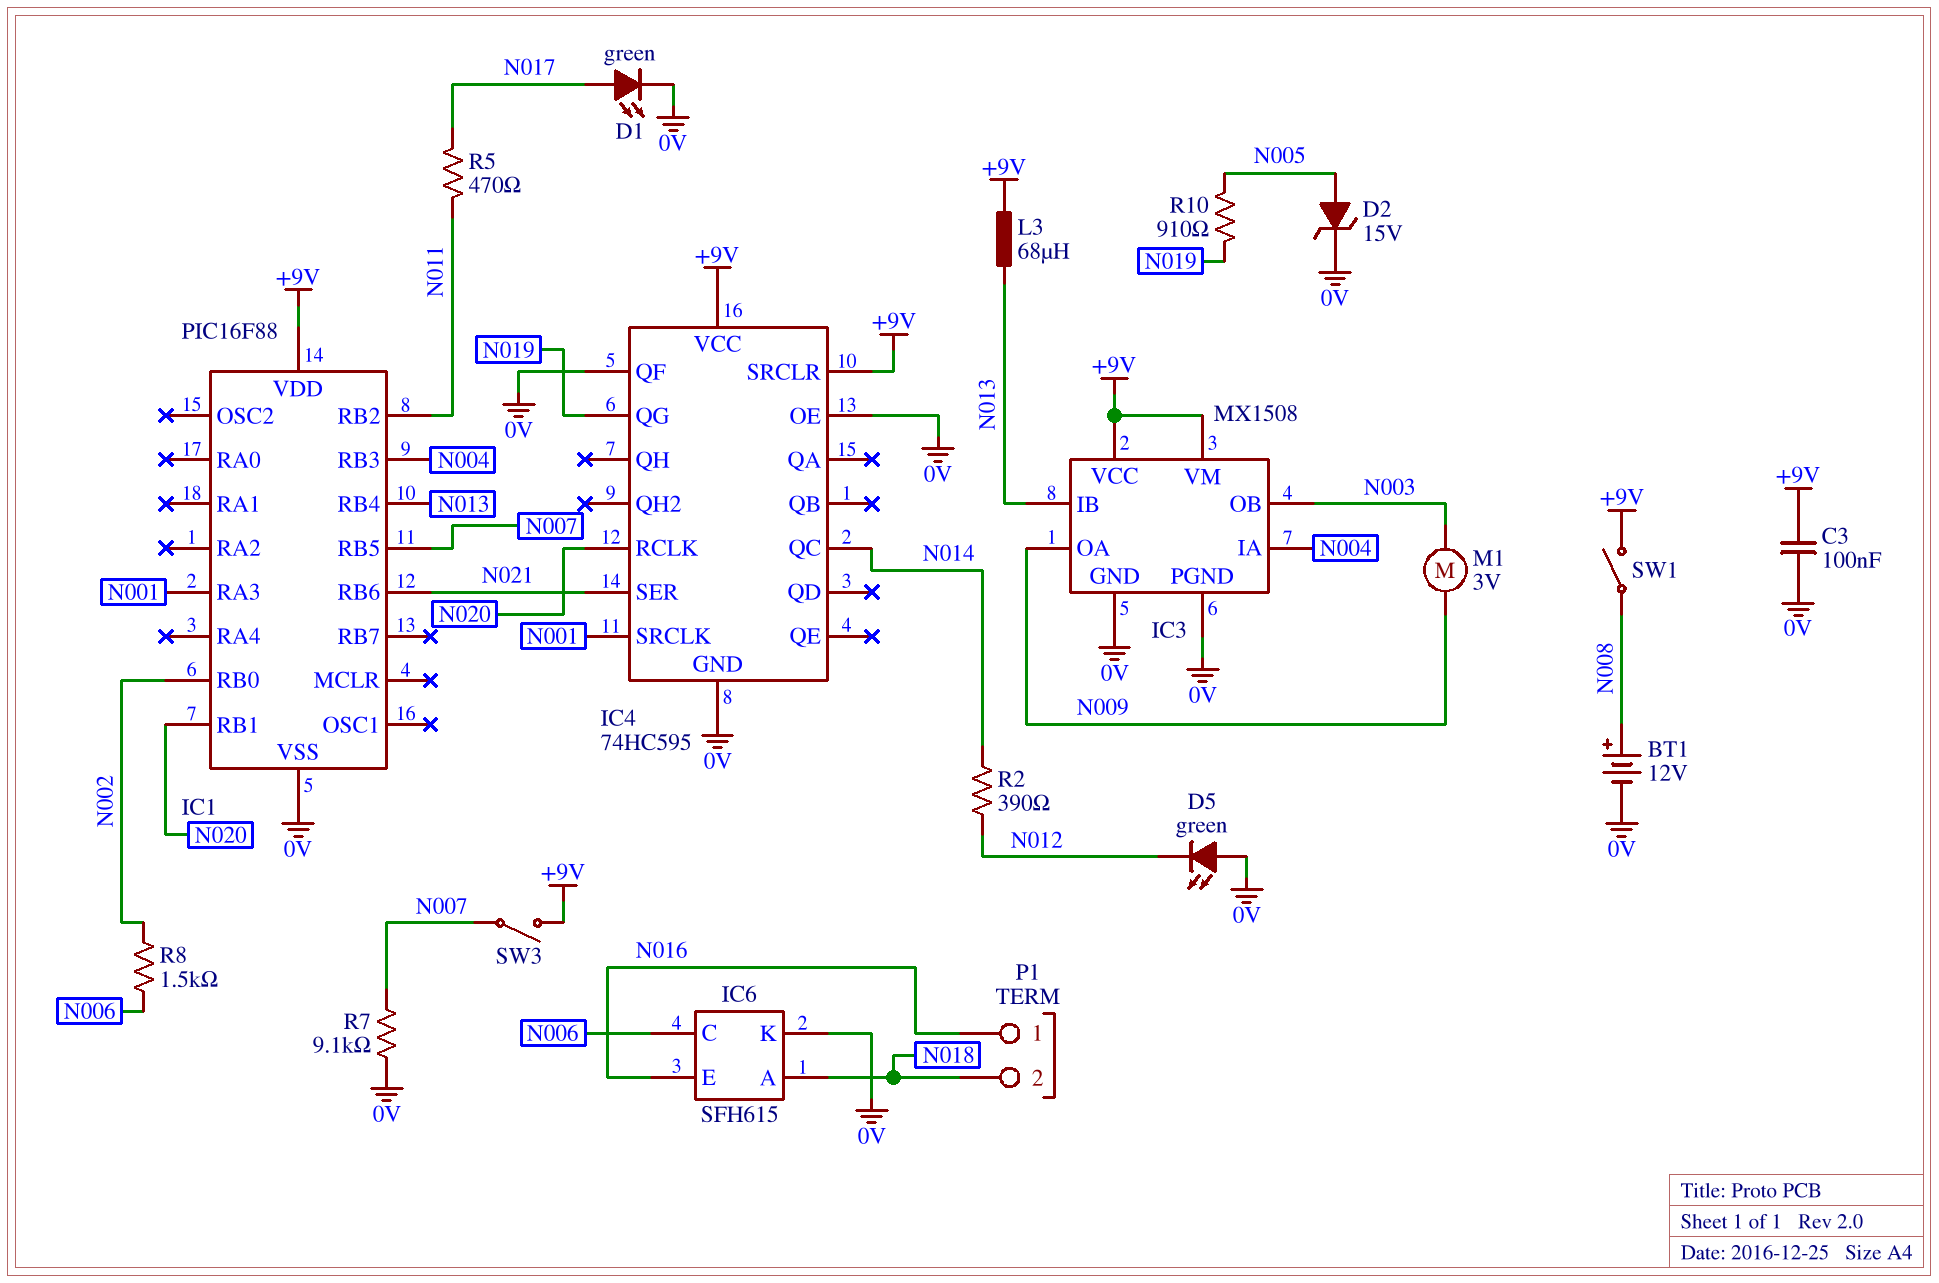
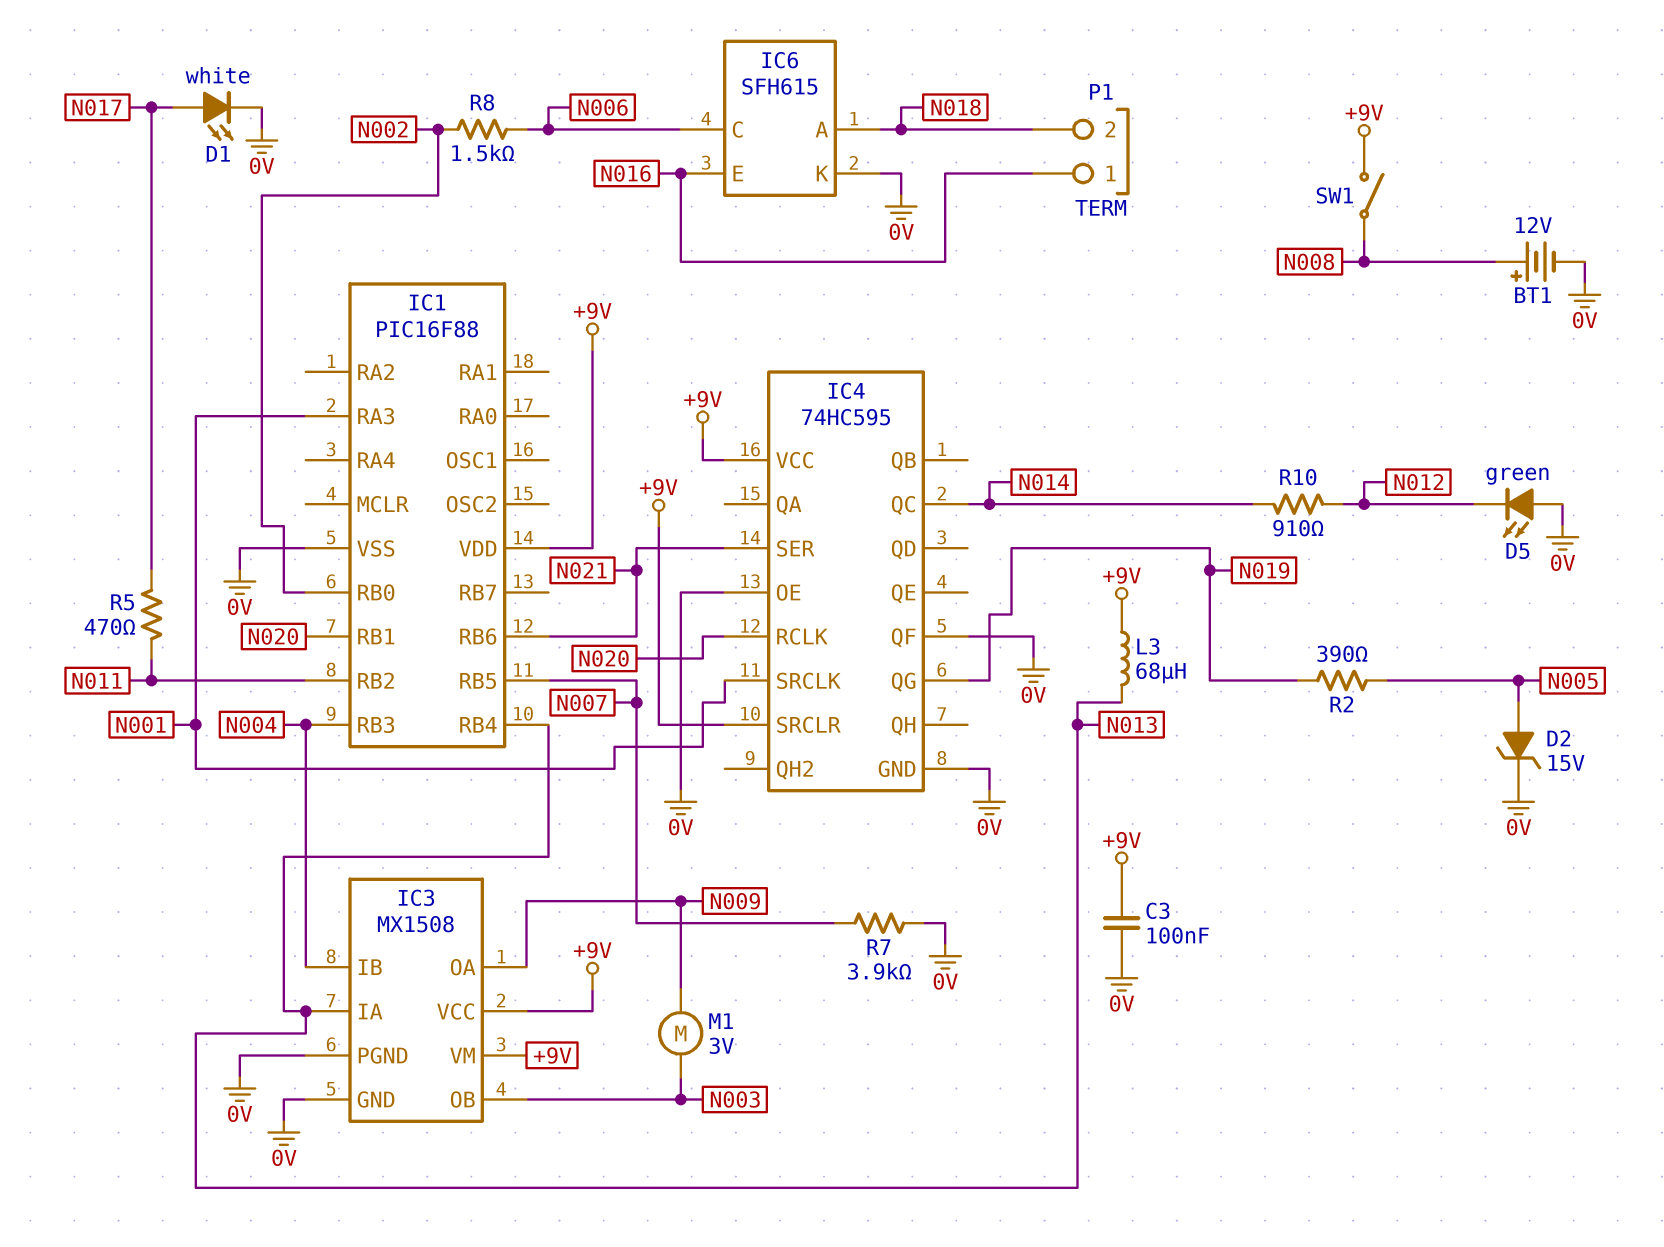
D1: LED green (A N017, K 0V) -> LED white (A N017, K 0V)
IC3 pin IA: N004 -> N013
IC3 pin IB: N013 -> N004
R2: 390 (N012, N014) -> 390 (N005, N019)
R7: 9.1k (0V, N007) -> 3.9k (0V, N007)
R10: 910 (N005, N019) -> 910 (N012, N014)
SW3: switch (+9V, N007) -> none

